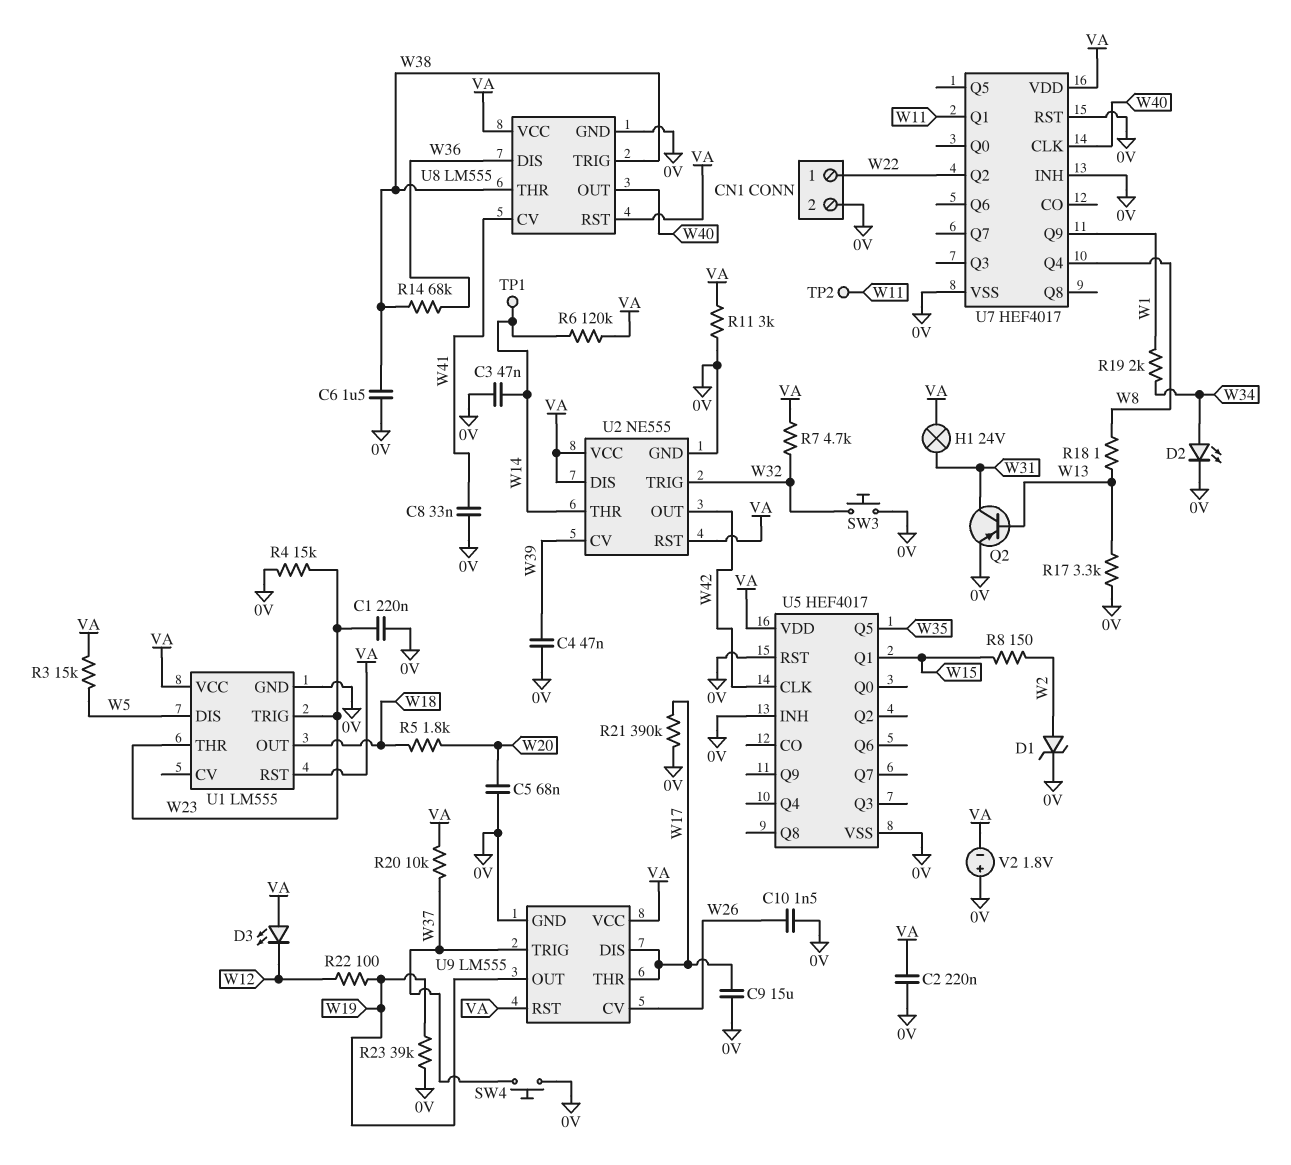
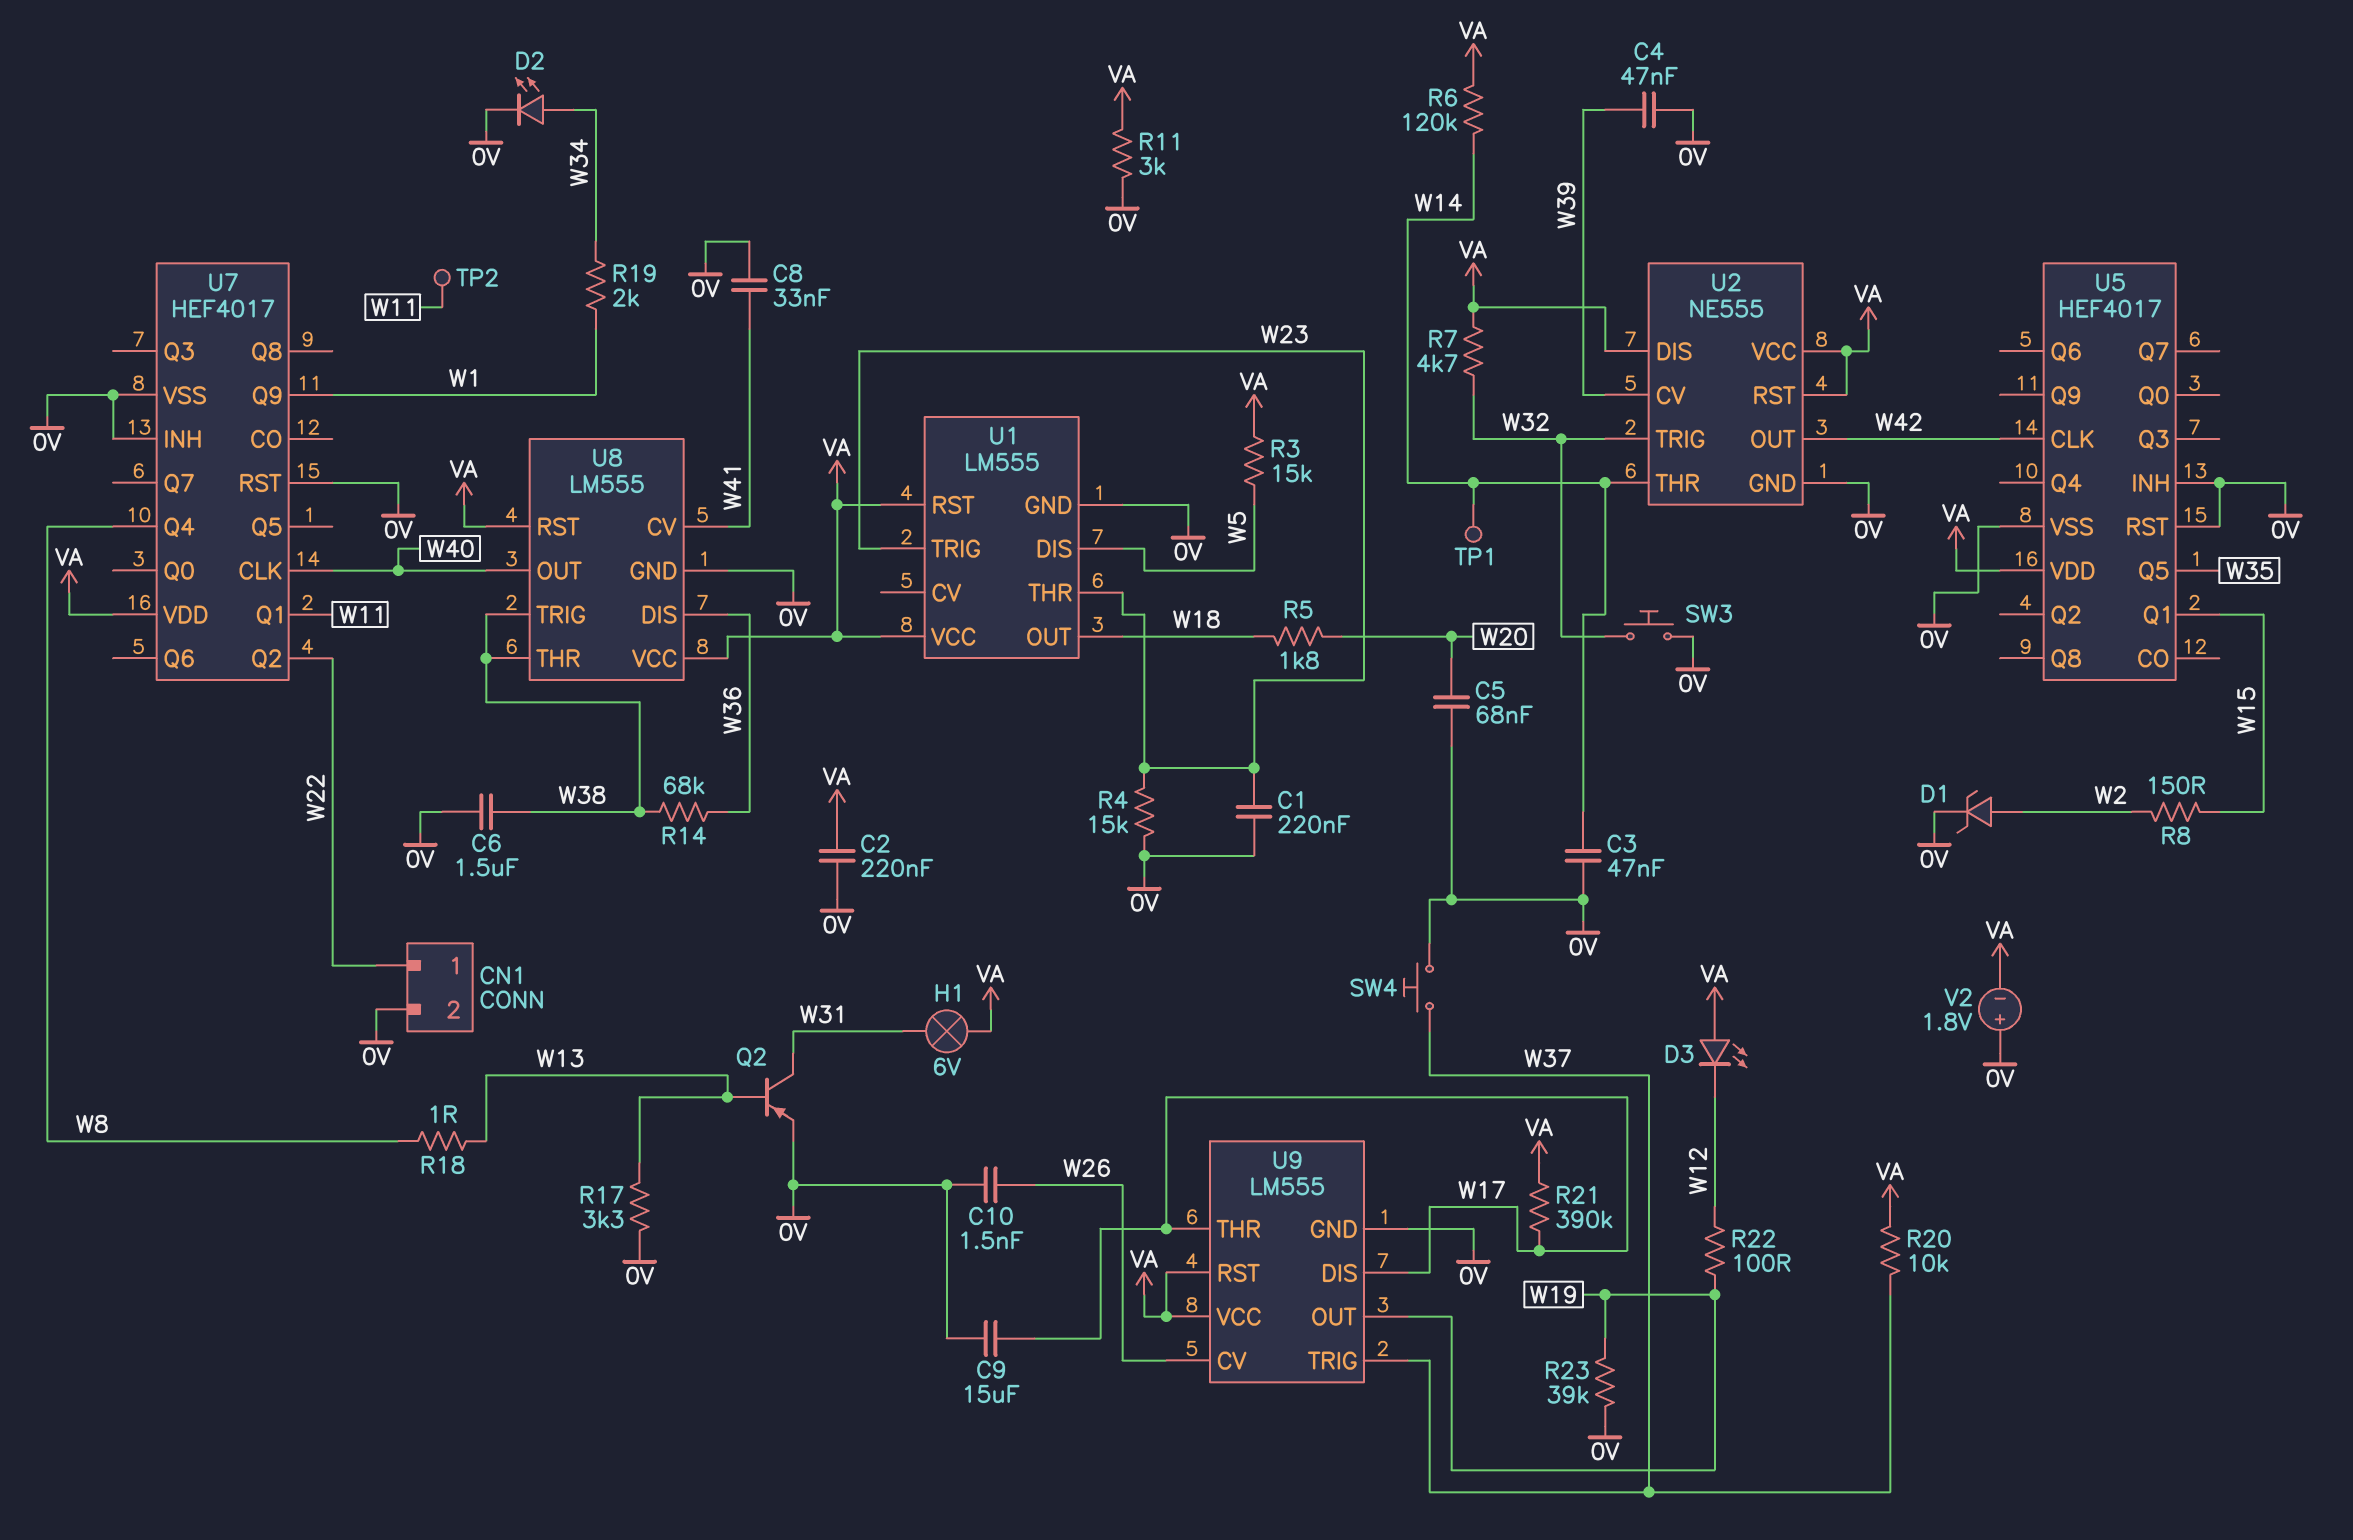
H1: lamp 24V (VA, W31) -> lamp 6V (VA, W31)
R21: 390k (0V, W17) -> 390k (VA, W17)

